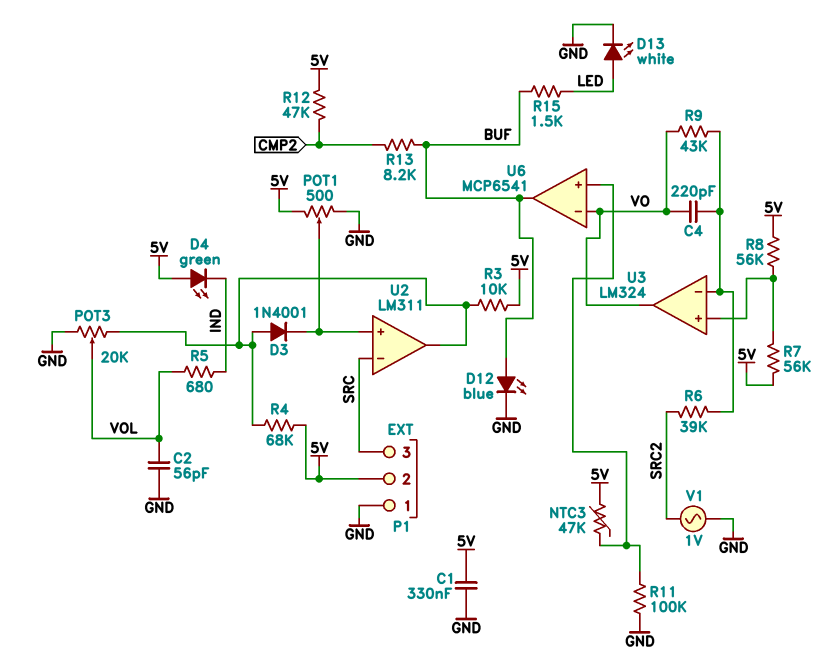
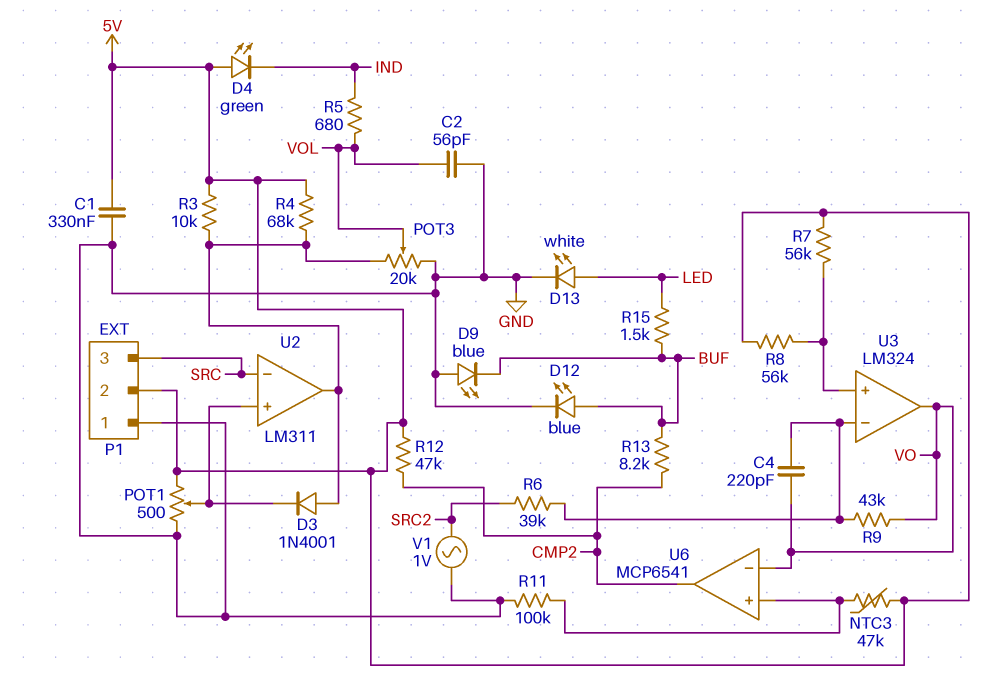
D9: none -> LED blue (A GND, K BUF)
U6 pin out: BUF -> CMP2

